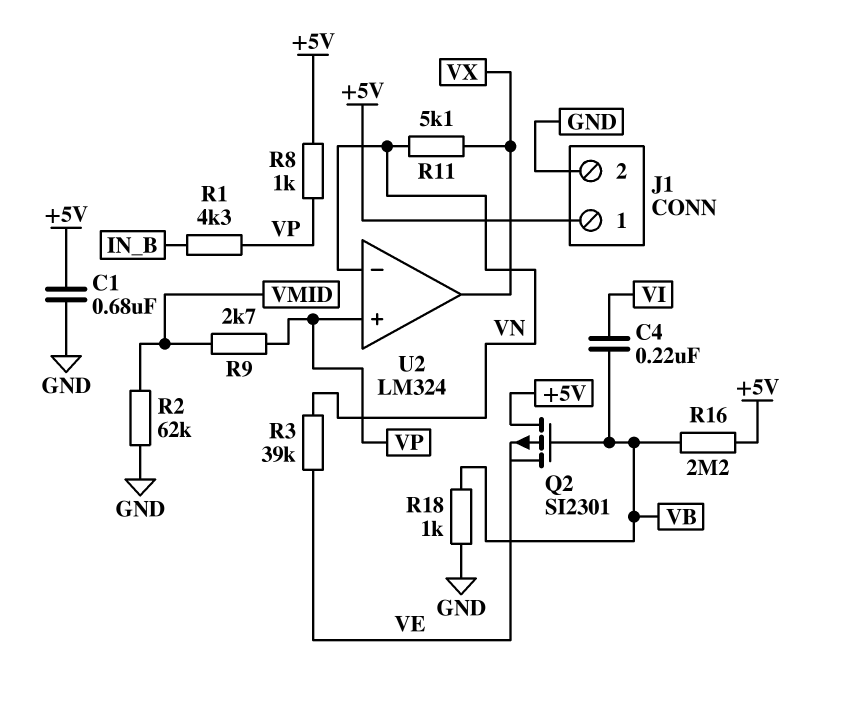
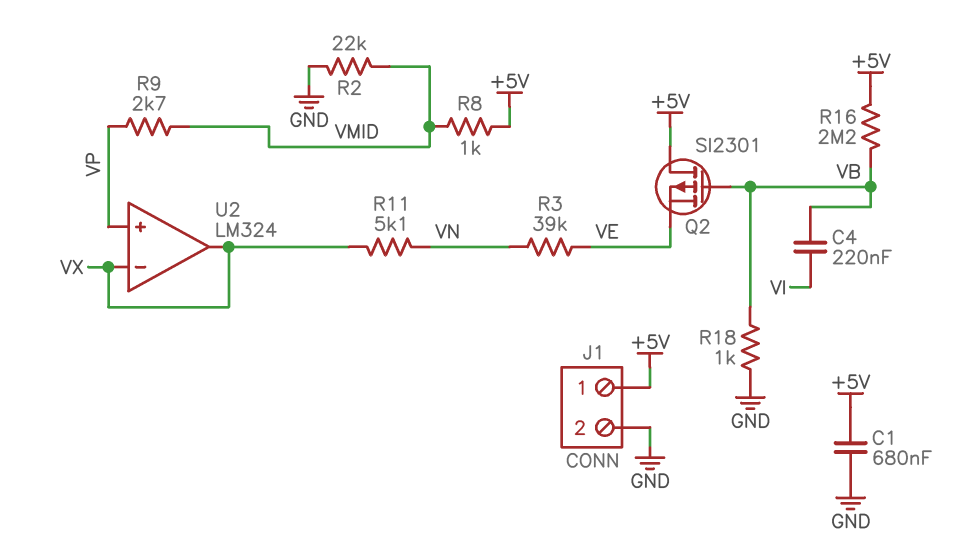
R1: 4.3k (IN_B, VP) -> none
R2: 62k (GND, VMID) -> 22k (GND, VMID)
R8: 1k (+5V, VP) -> 1k (+5V, VMID)
U2 pin in-: VN -> VX

